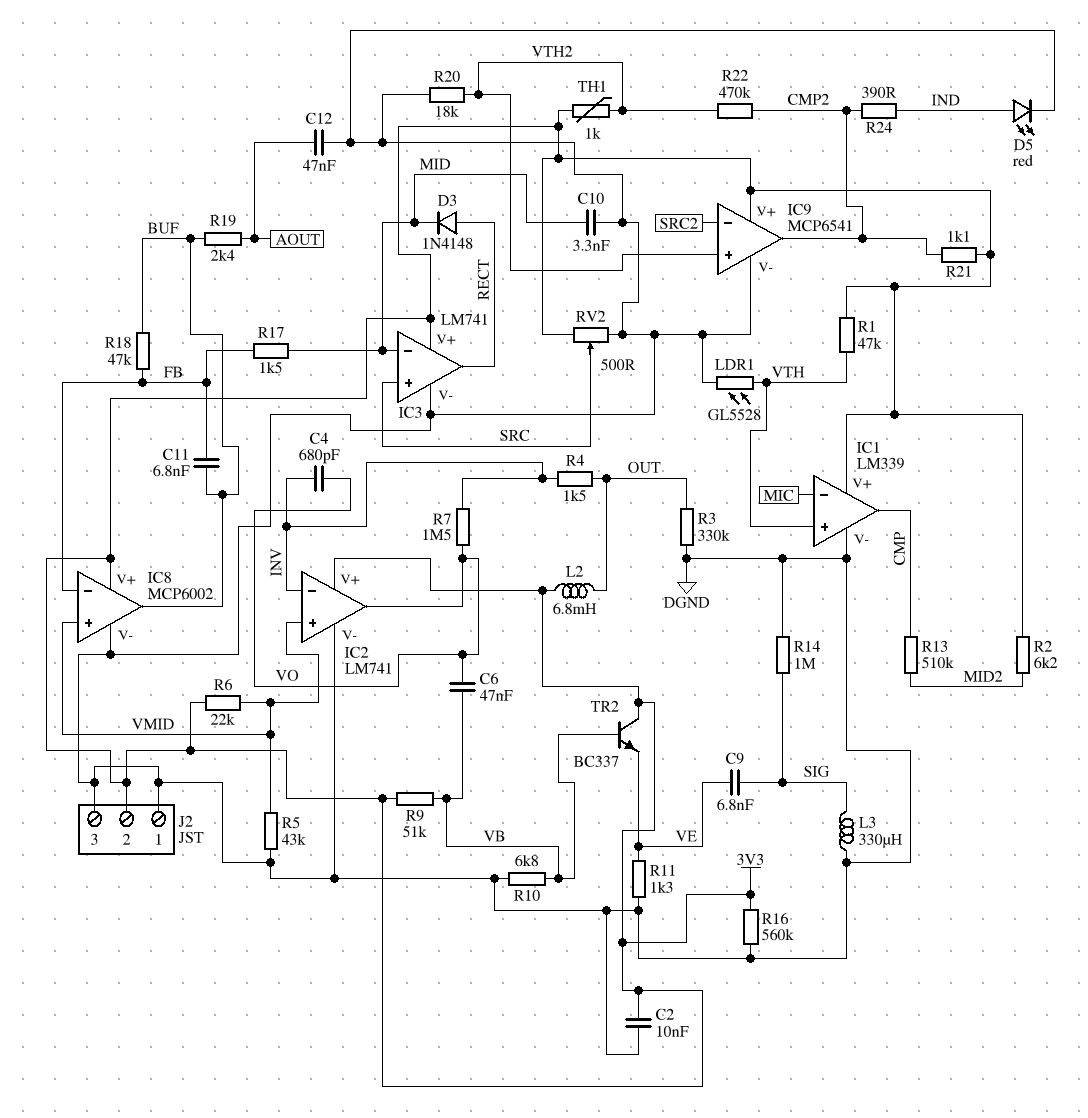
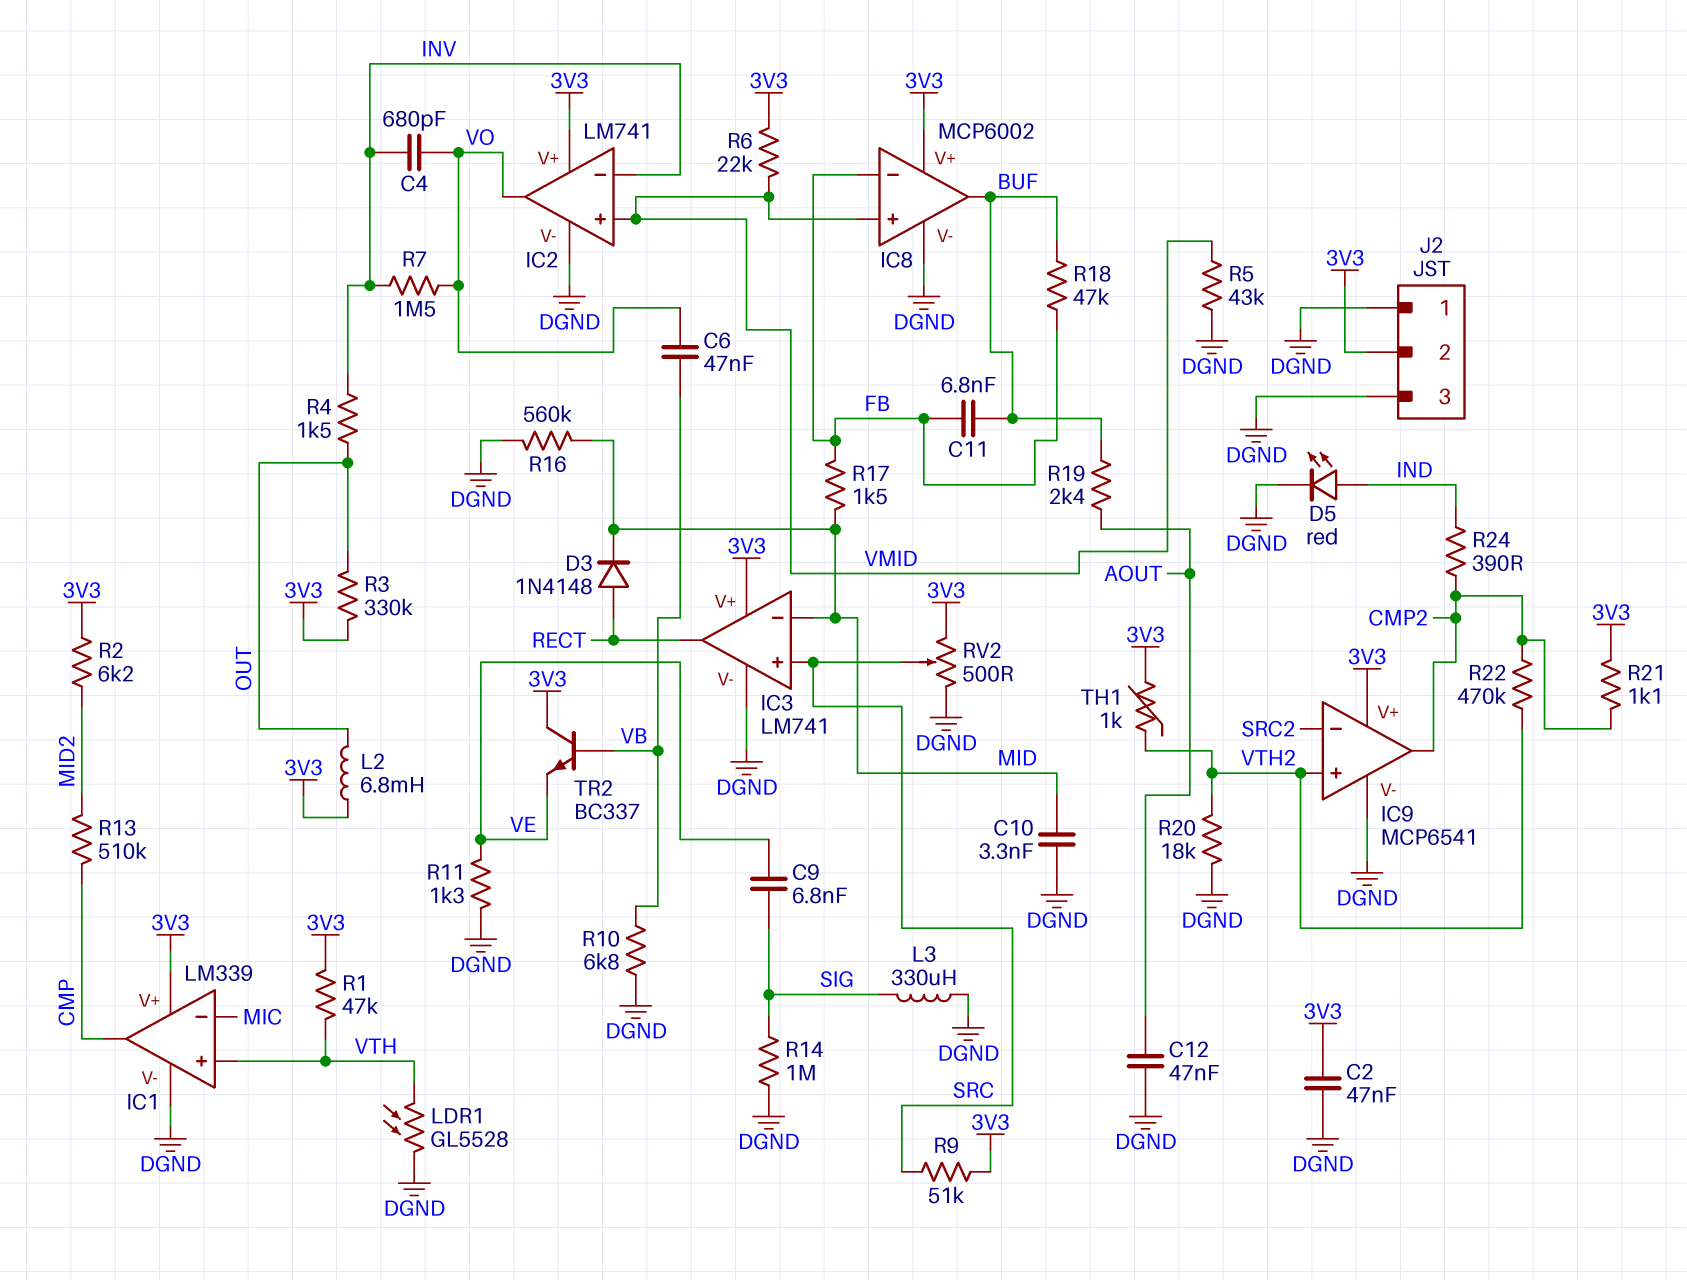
C2: 10nF (3V3, DGND) -> 47nF (3V3, DGND)
R3: 330k (DGND, OUT) -> 330k (3V3, OUT)
R9: 51k (3V3, VB) -> 51k (3V3, SRC)
R16: 560k (3V3, DGND) -> 560k (DGND, MID)

